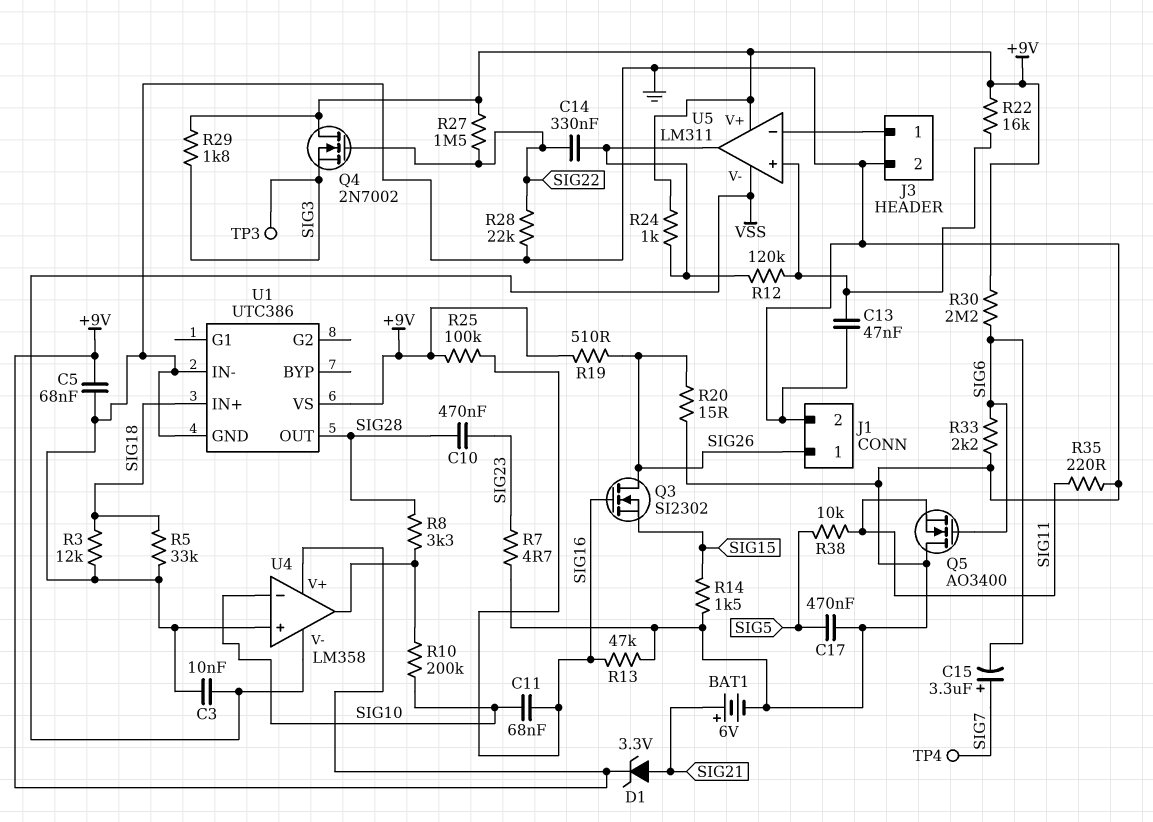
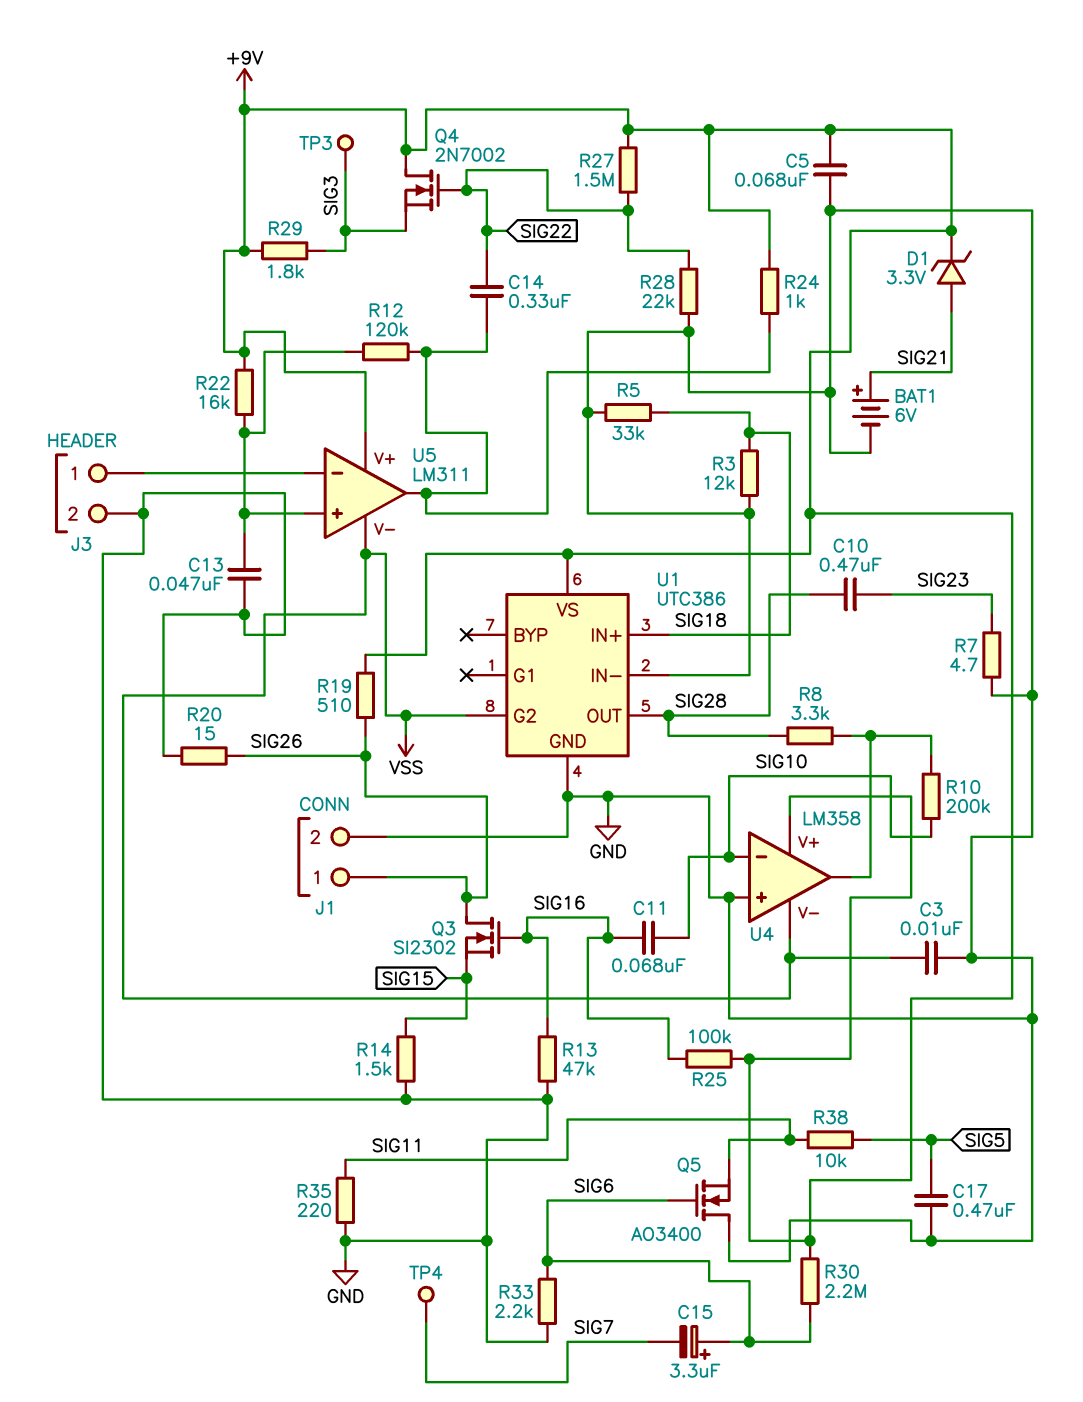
C15: 3.3uF (plus SIG7, minus SIG6) -> 3.3uF (plus SIG6, minus SIG7)
U1 pin G2: none -> VSS

